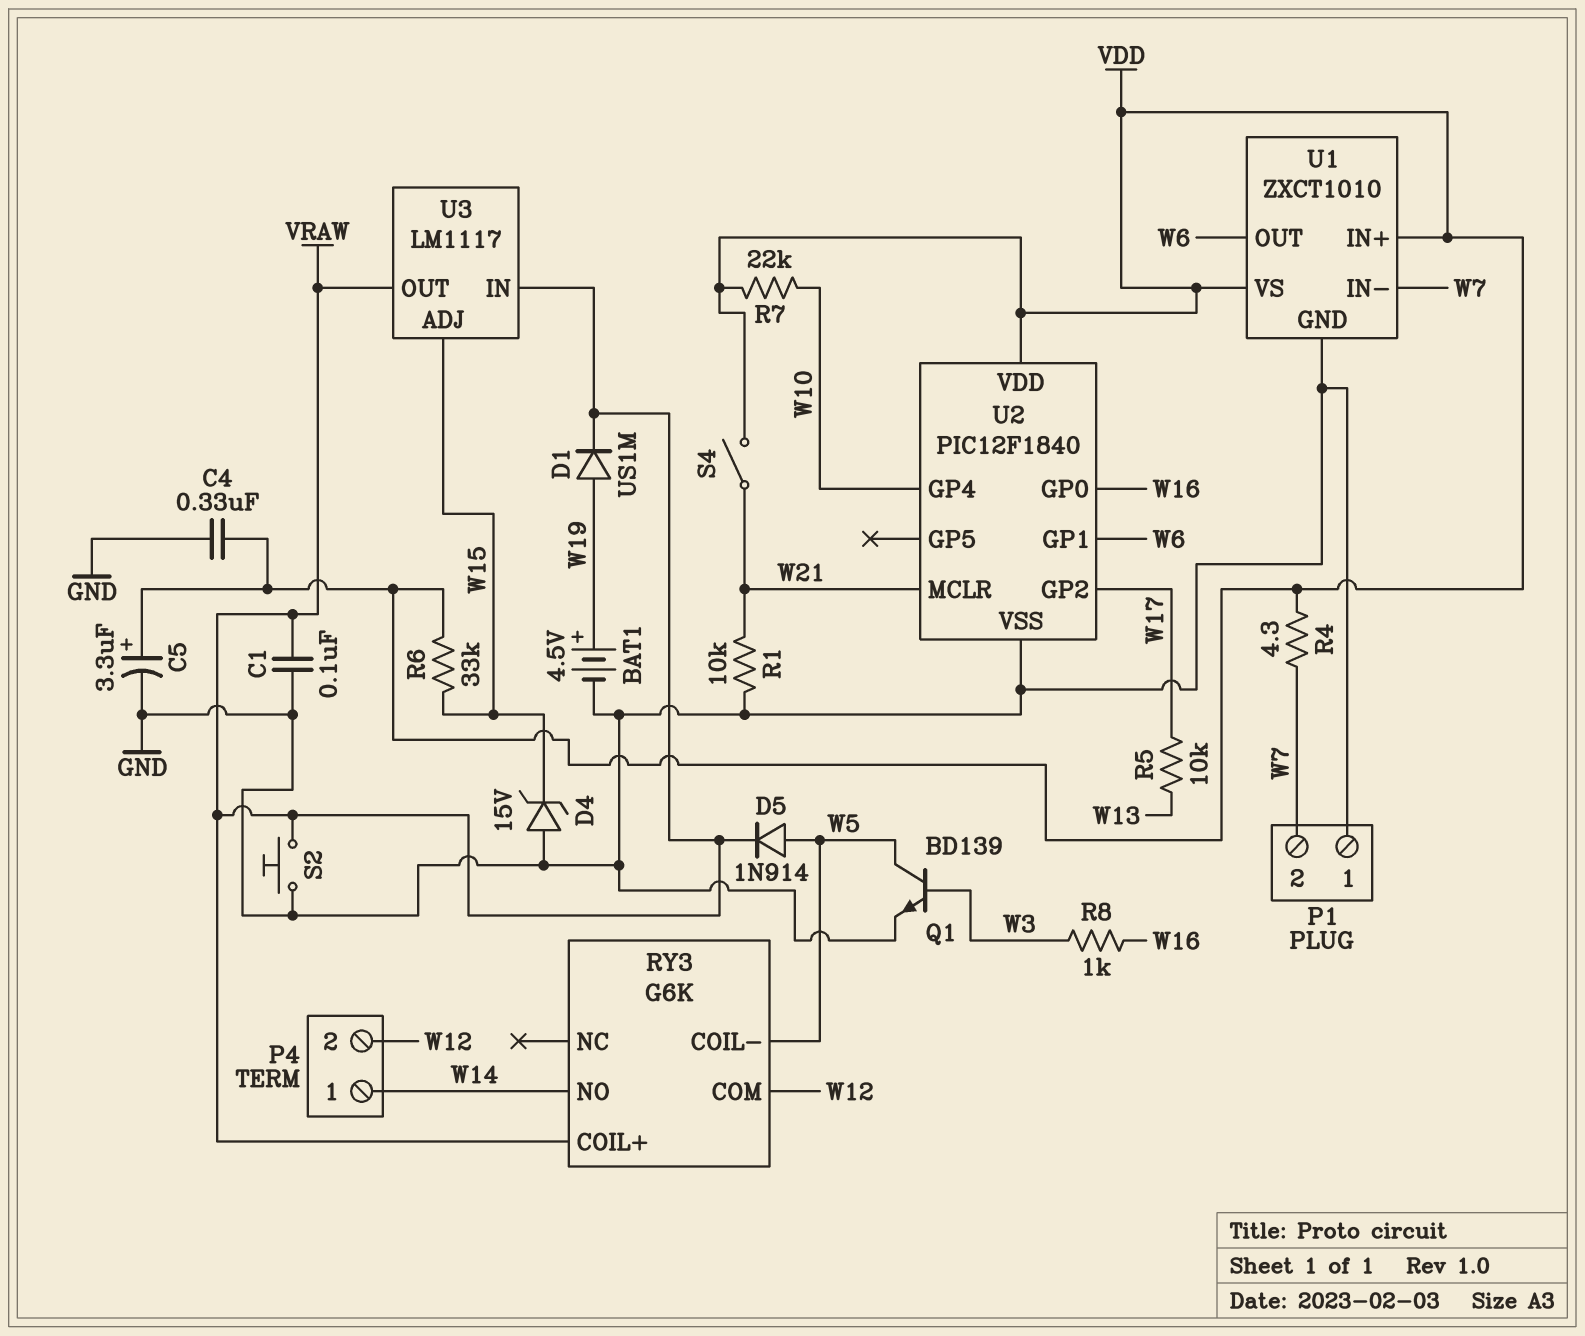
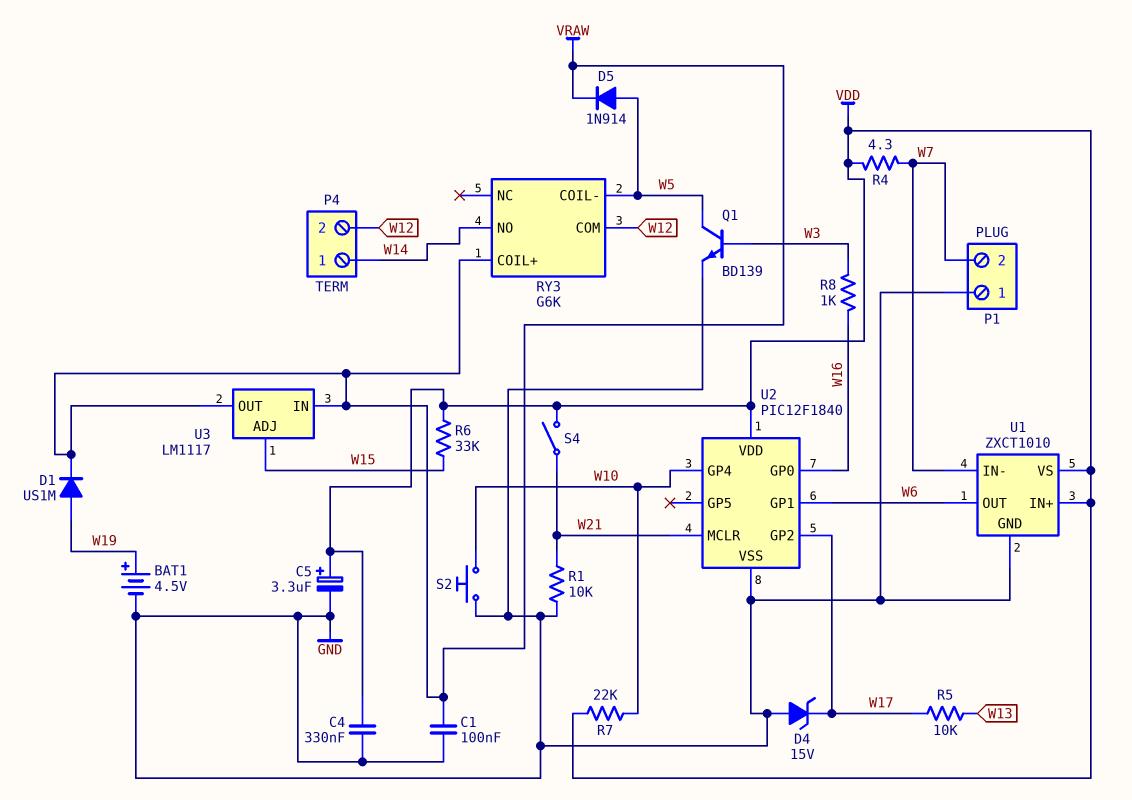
D4: zener 15V (A GND, K W15) -> zener 15V (A GND, K W17)
S2: button (GND, VRAW) -> button (GND, W10)

